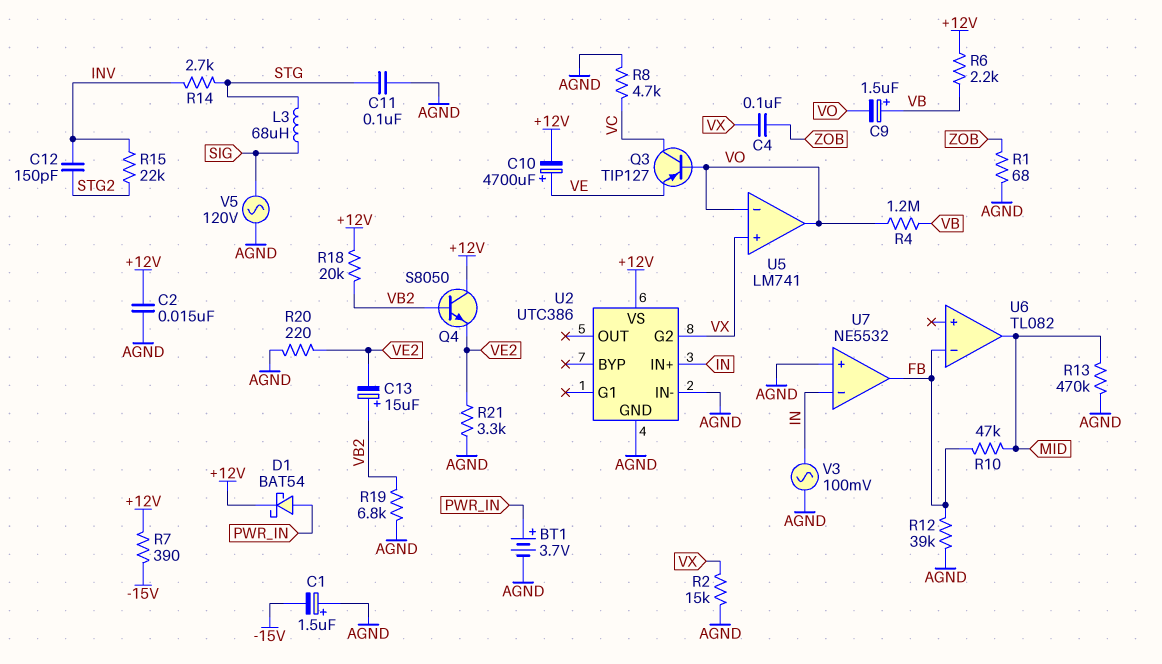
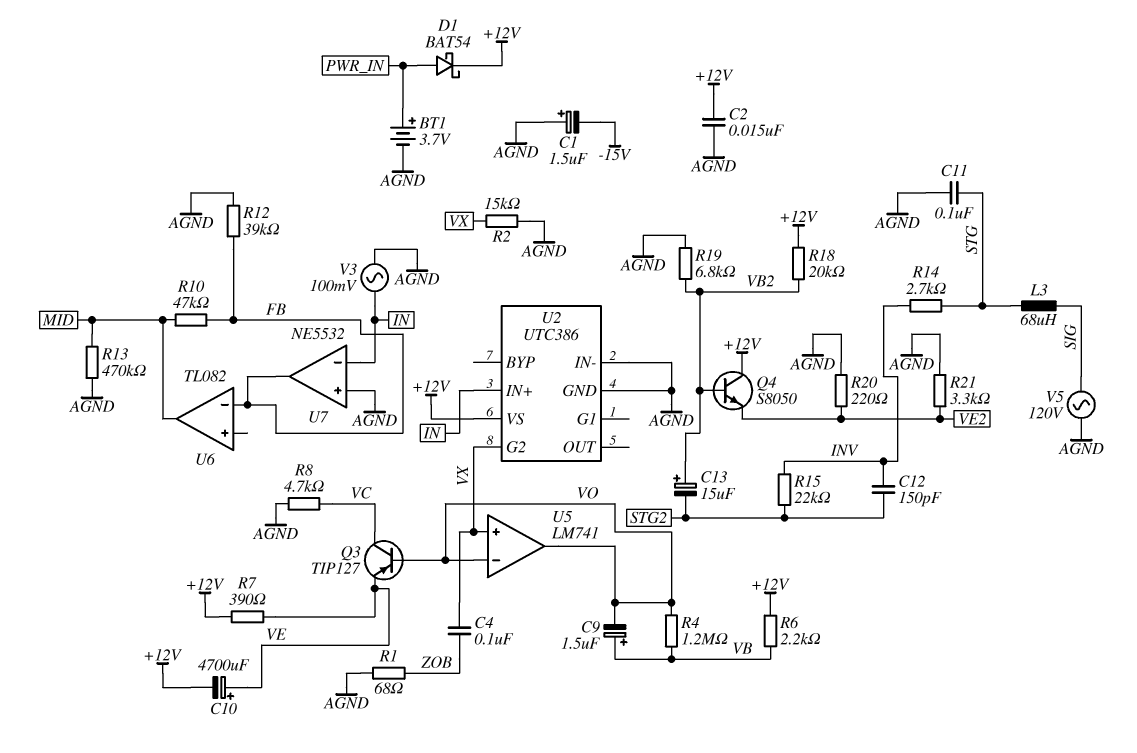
C13: 15uF (plus VB2, minus VE2) -> 15uF (plus VB2, minus STG2)
R7: 390 (+12V, -15V) -> 390 (+12V, VE)

